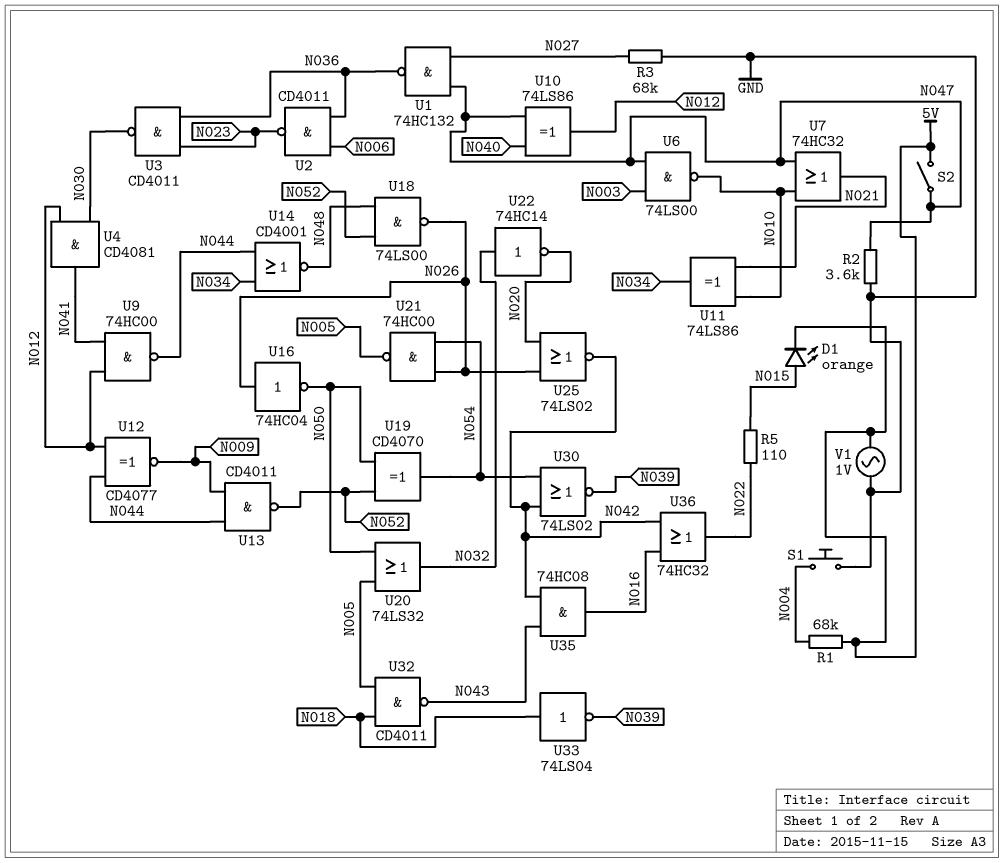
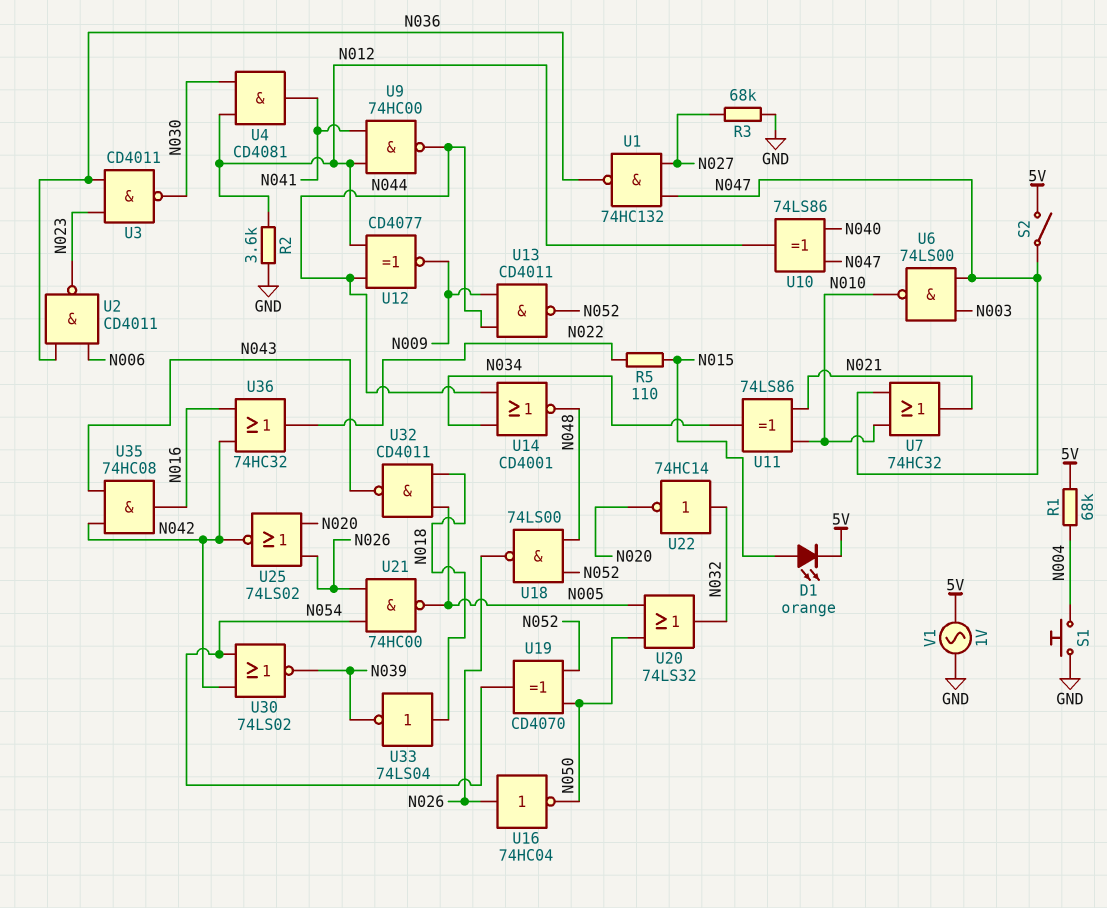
R2: 3.6k (GND, N047) -> 3.6k (GND, N012)

